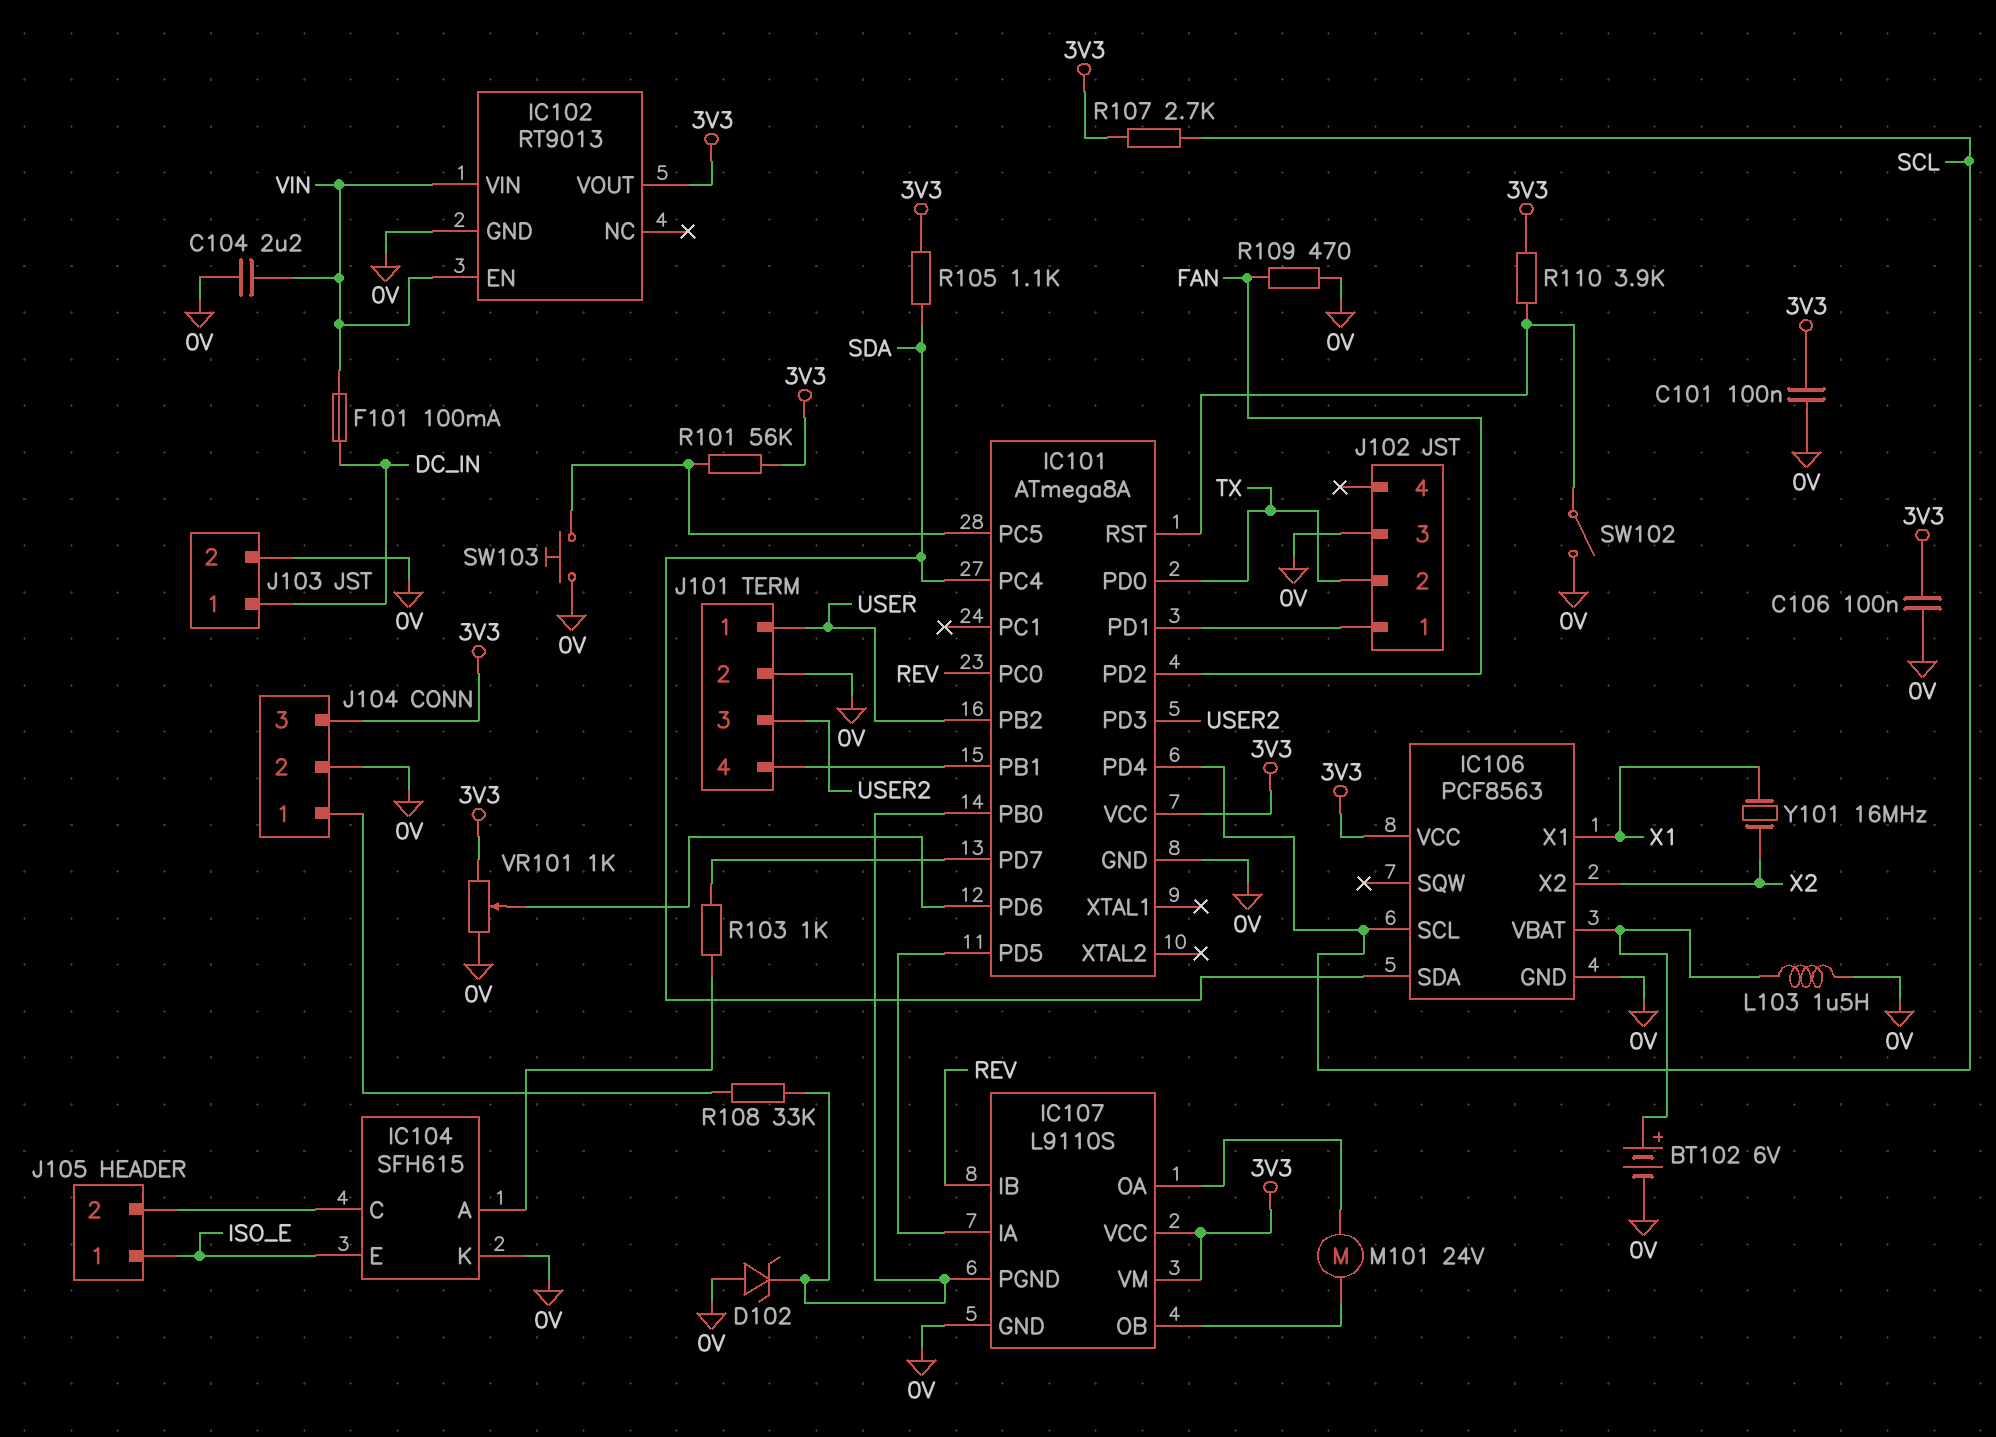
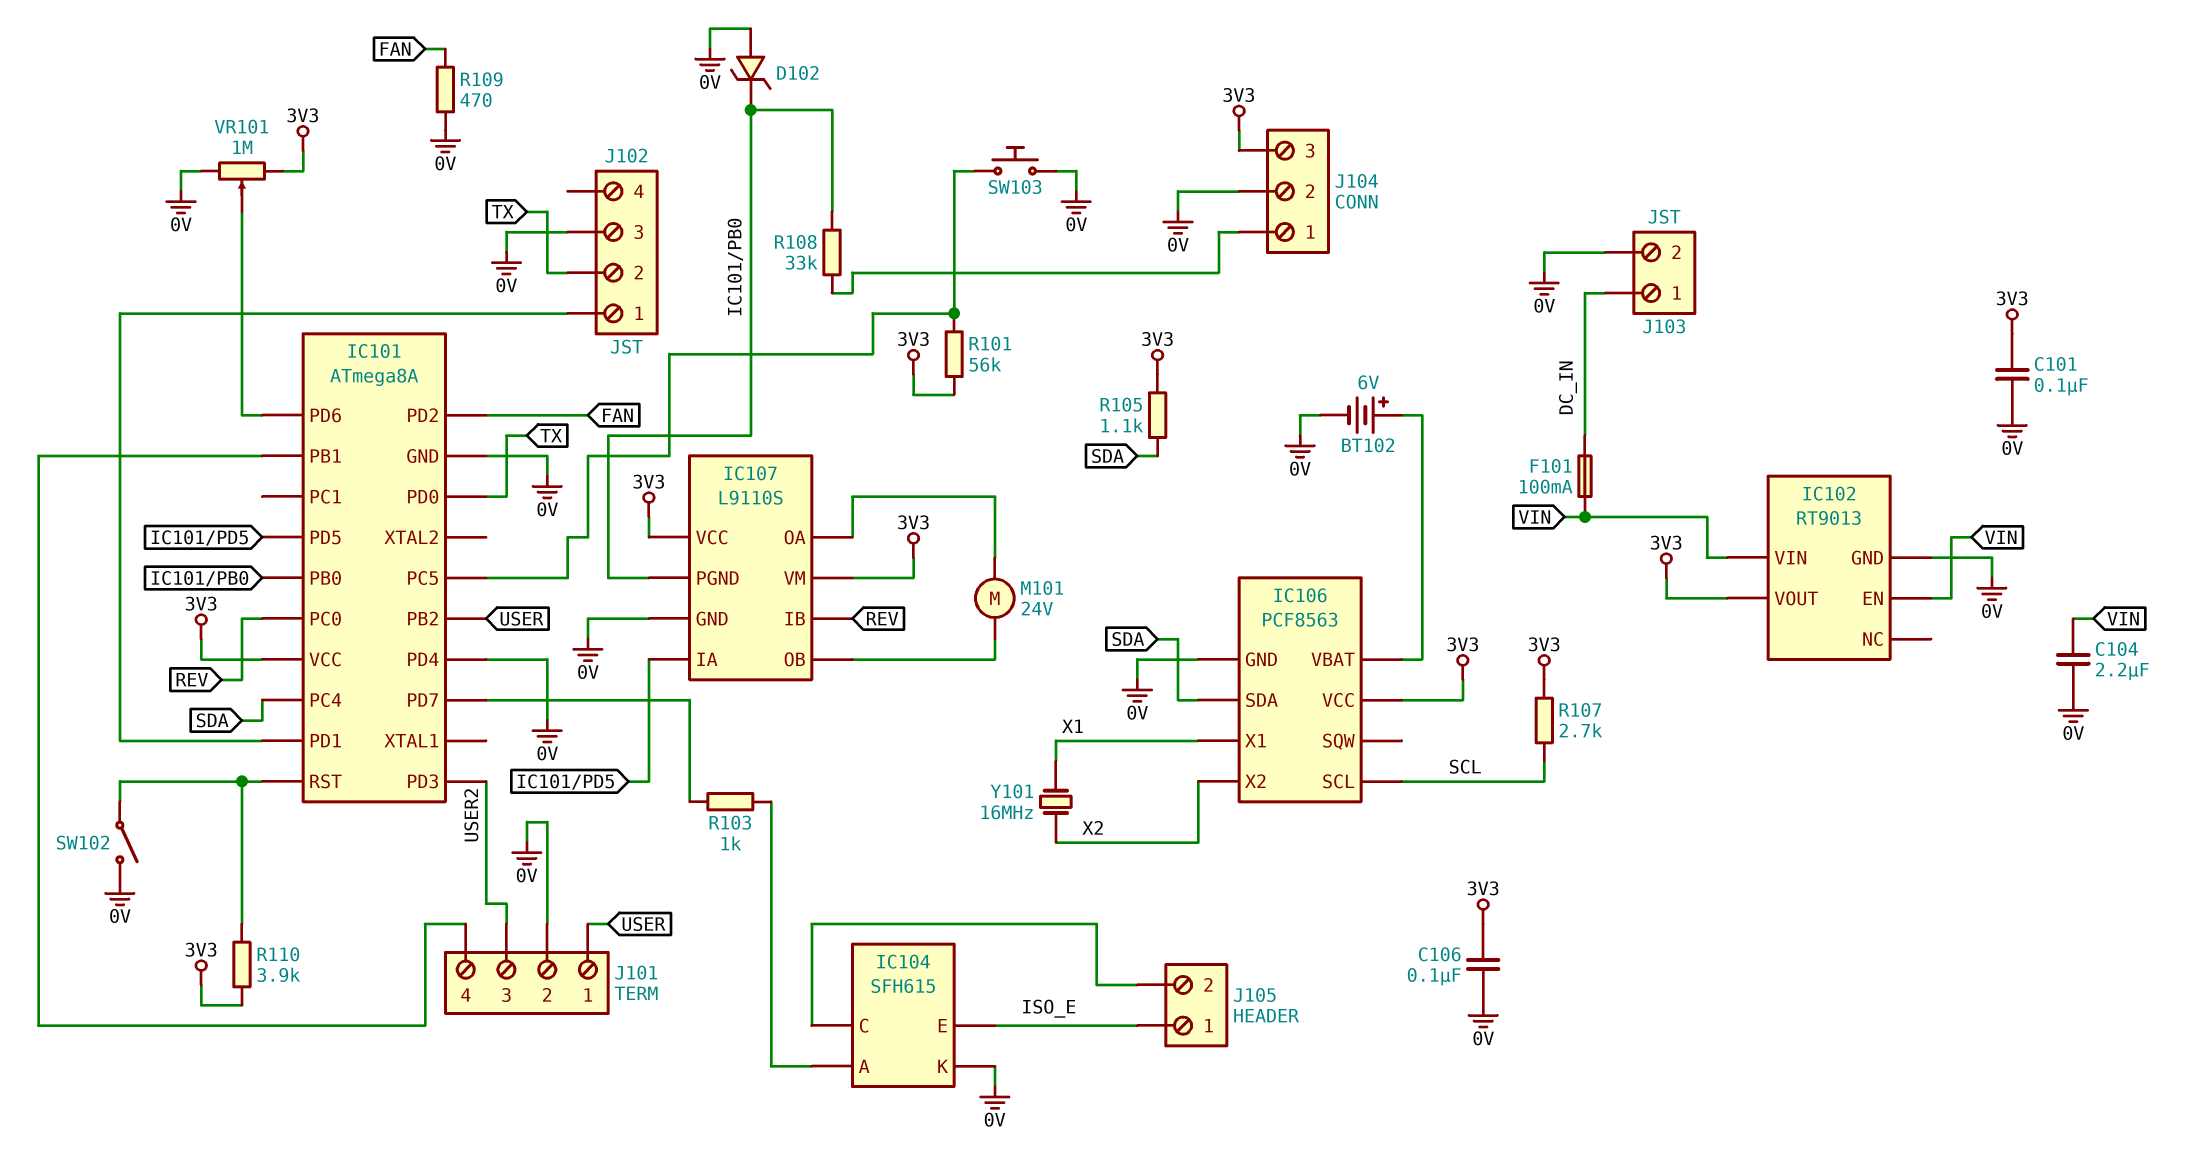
IC101 pin PD4: SCL -> 0V
L103: 1.5uH (0V, IC106/VBAT) -> none
VR101: 1k (0V, 3V3, wiper IC101/PD6) -> 1M (0V, 3V3, wiper IC101/PD6)

